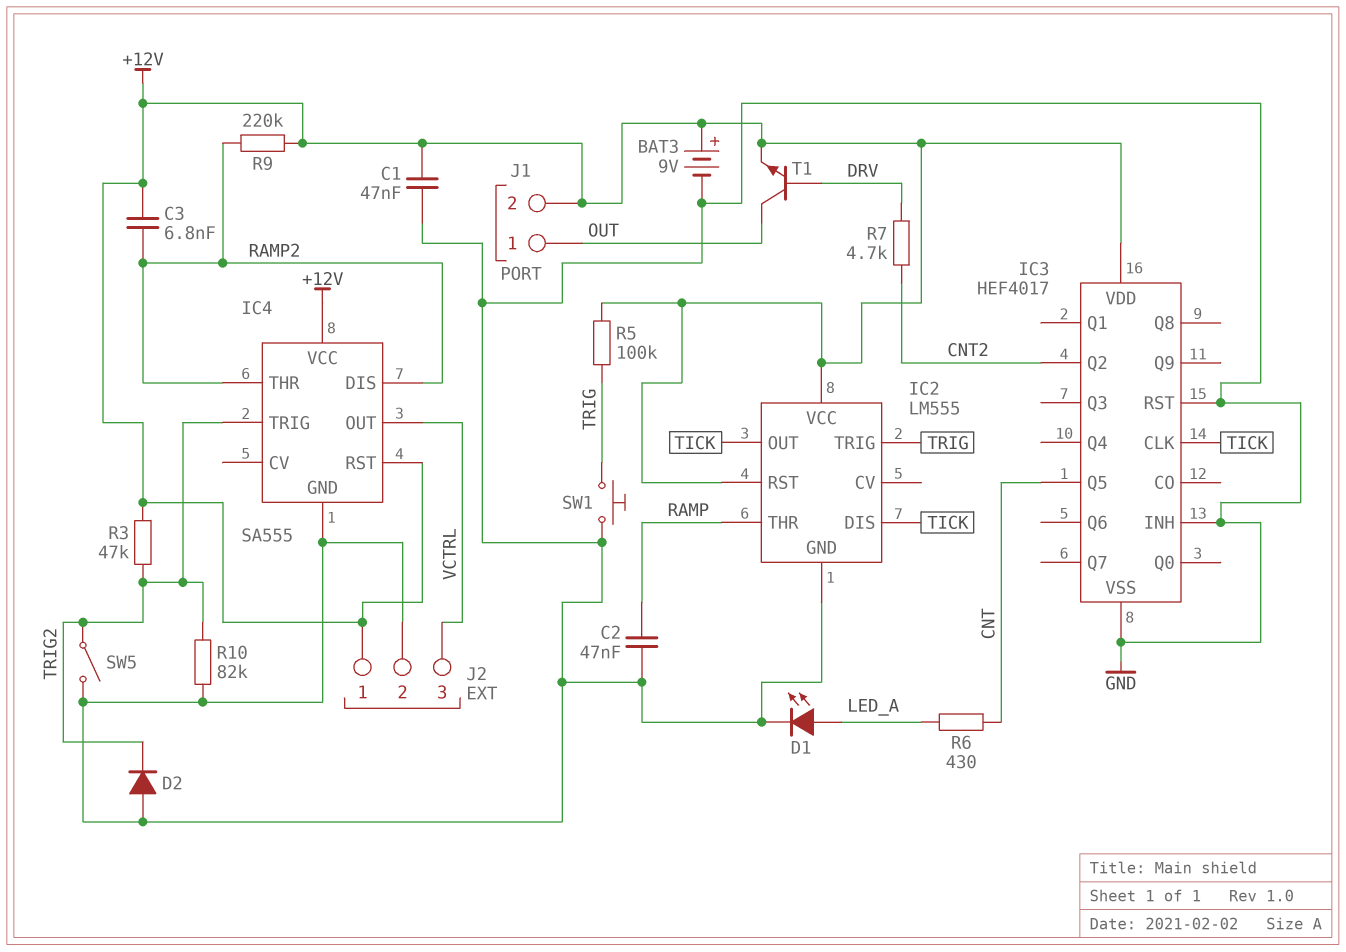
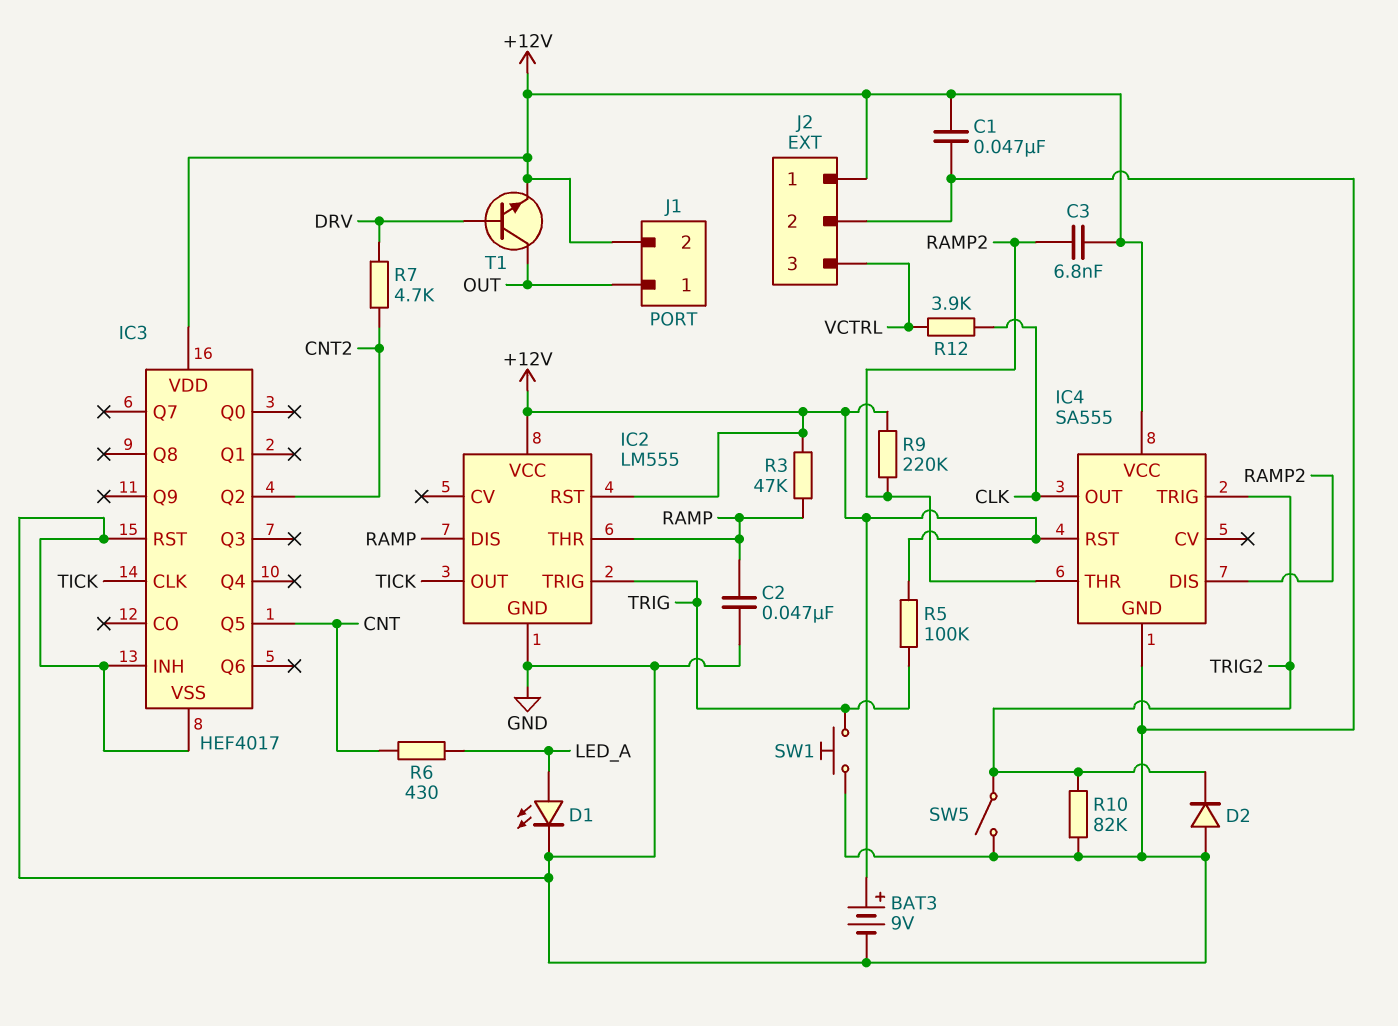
IC2 pin DIS: TICK -> RAMP
IC4 pin OUT: VCTRL -> CLK
R3: 47k (+12V, TRIG2) -> 47k (+12V, RAMP)
R12: none -> 3.9k (CLK, VCTRL)

